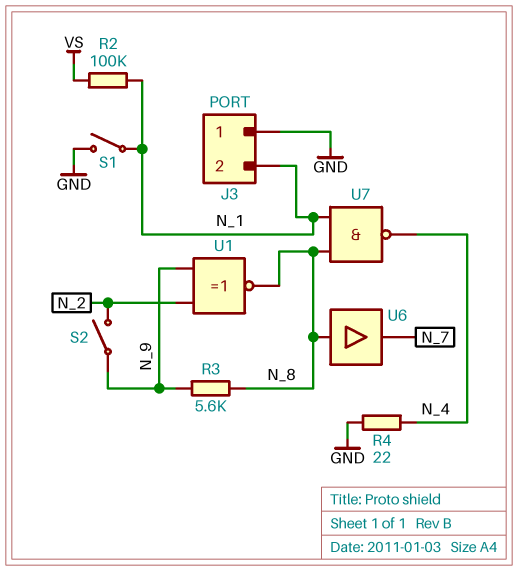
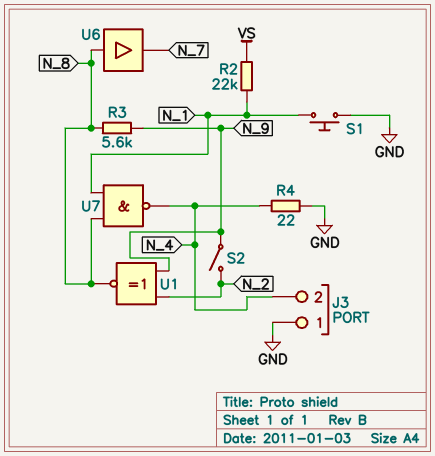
J3 pin 2: N_1 -> N_4
R2: 100k (N_1, VS) -> 22k (N_1, VS)
S1: switch (GND, N_1) -> button (GND, N_1)

